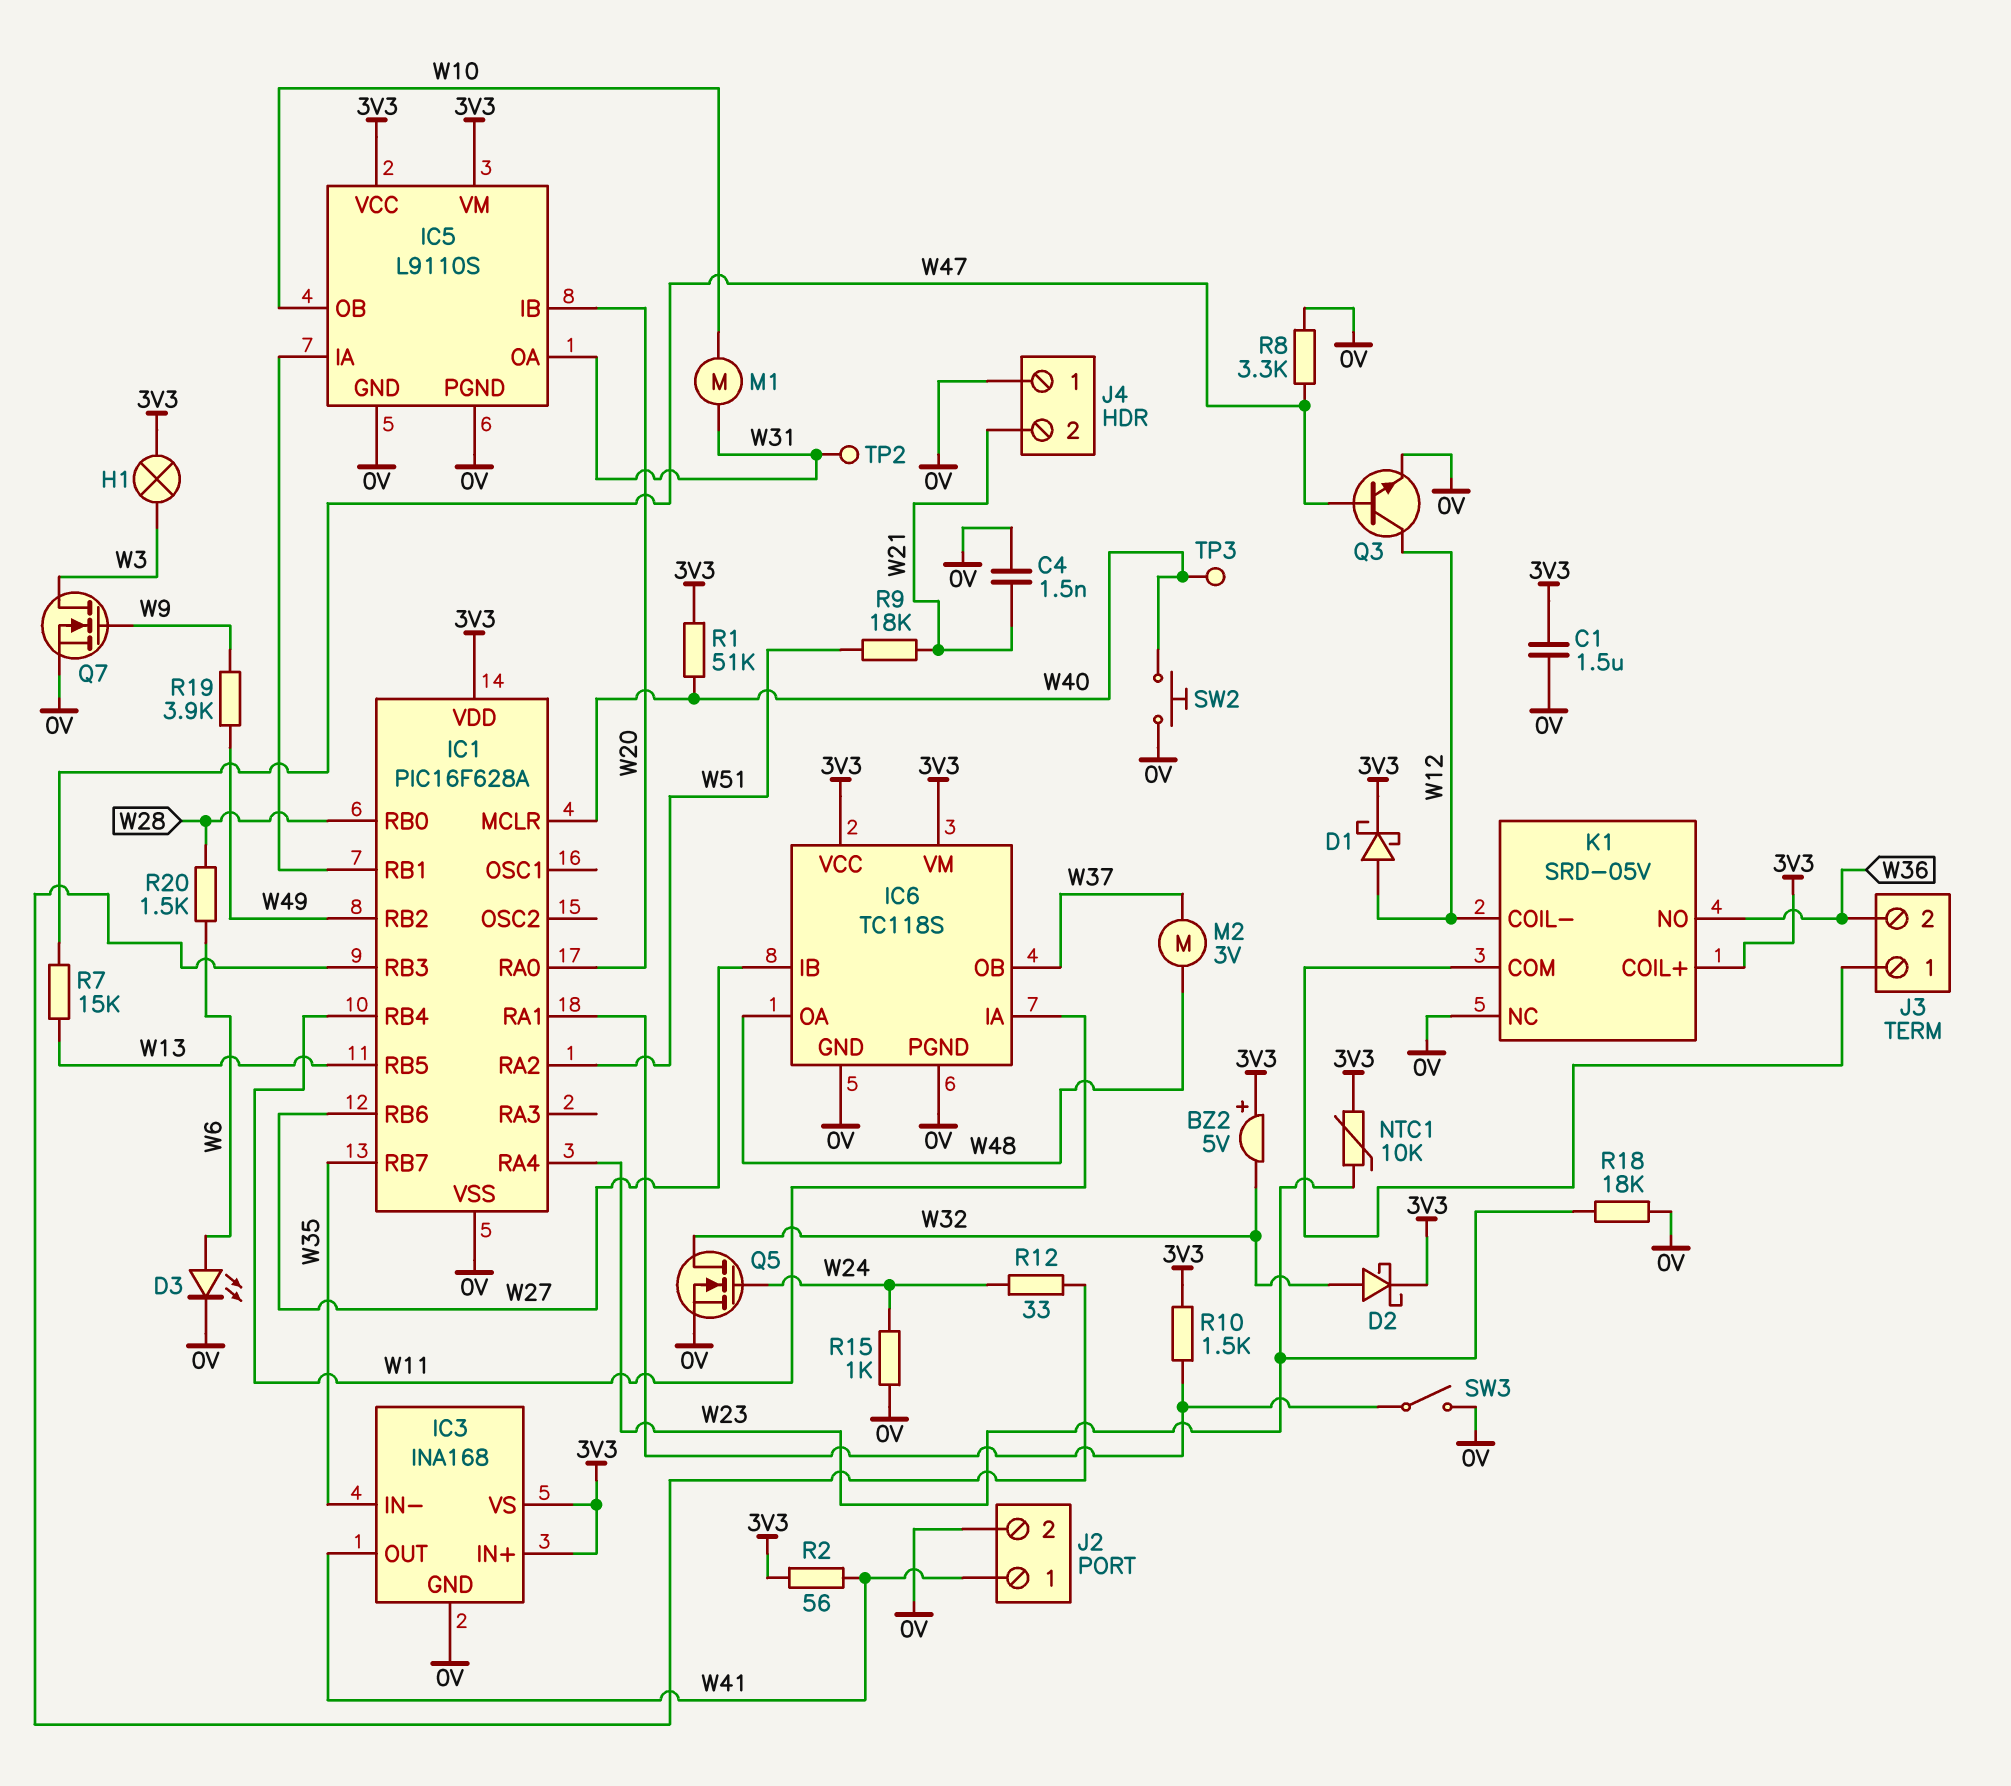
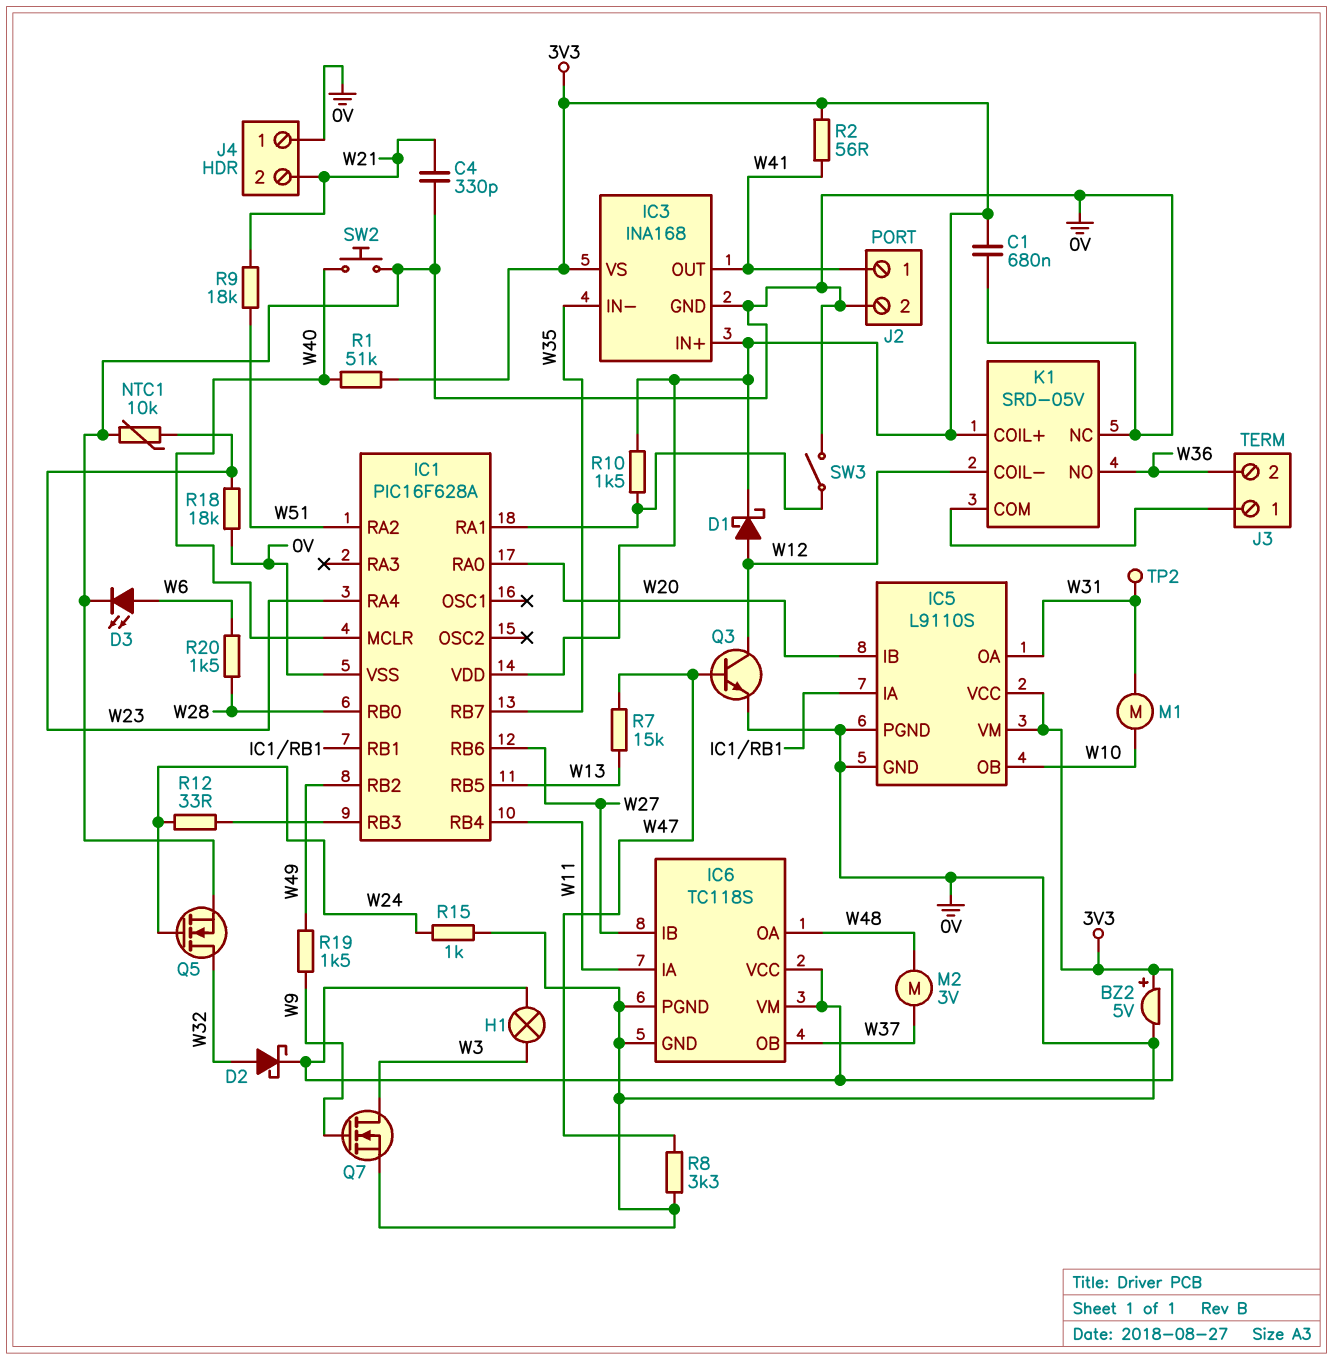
BZ2: buzzer 5V (plus 3V3, minus W32) -> buzzer 5V (plus 3V3, minus 0V)
C1: 1.5uF (0V, 3V3) -> 680nF (0V, 3V3)
C4: 1.5nF (0V, W21) -> 330pF (0V, W21)
NTC1: 10k (3V3, W23) -> 10k (0V, W23)
R19: 3.9k (W9, W49) -> 1.5k (W9, W49)
TP3: test point (W40) -> none

